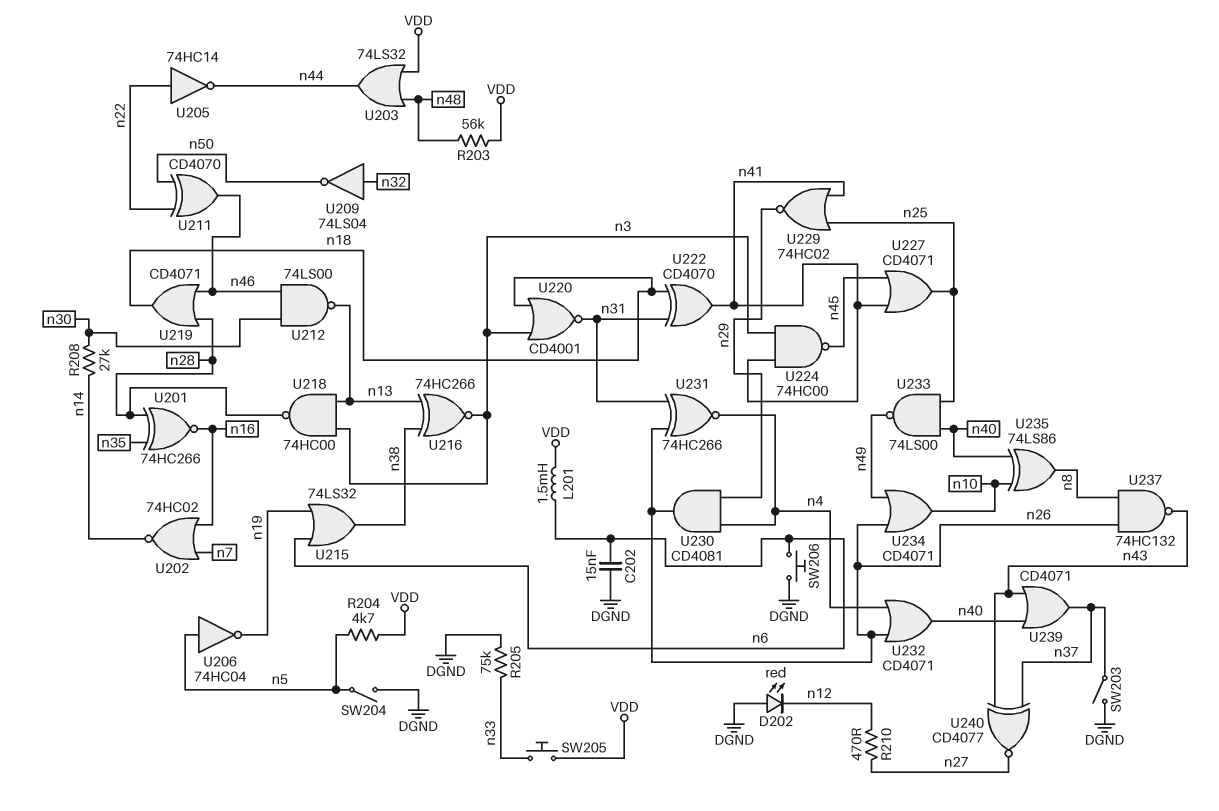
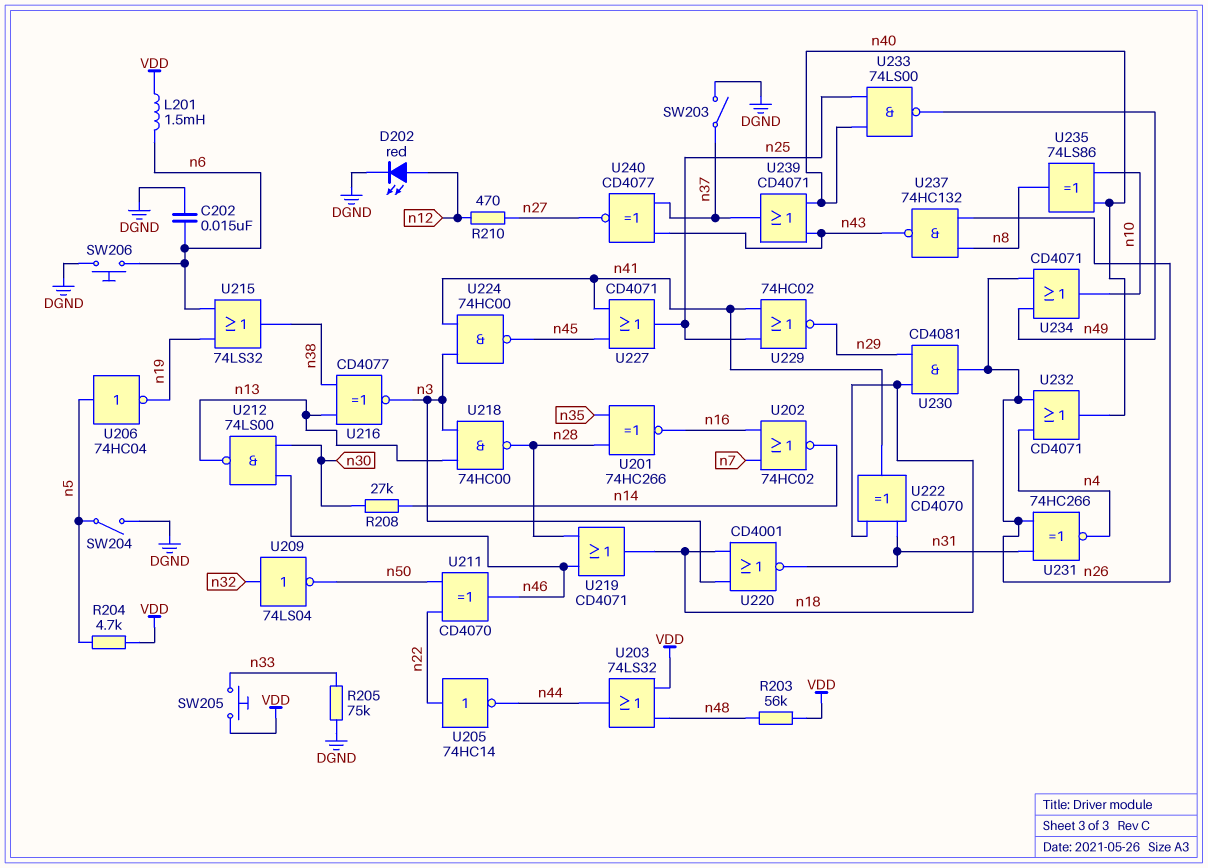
D202: LED red (A DGND, K n12) -> LED red (A n12, K DGND)
U216: XNOR 74HC266 (in n13, in n38, out n3) -> XNOR CD4077 (in n13, in n38, out n3)
U230: AND CD4081 (in n4, in n29, out n26) -> AND CD4081 (in n18, in n29, out n26)

